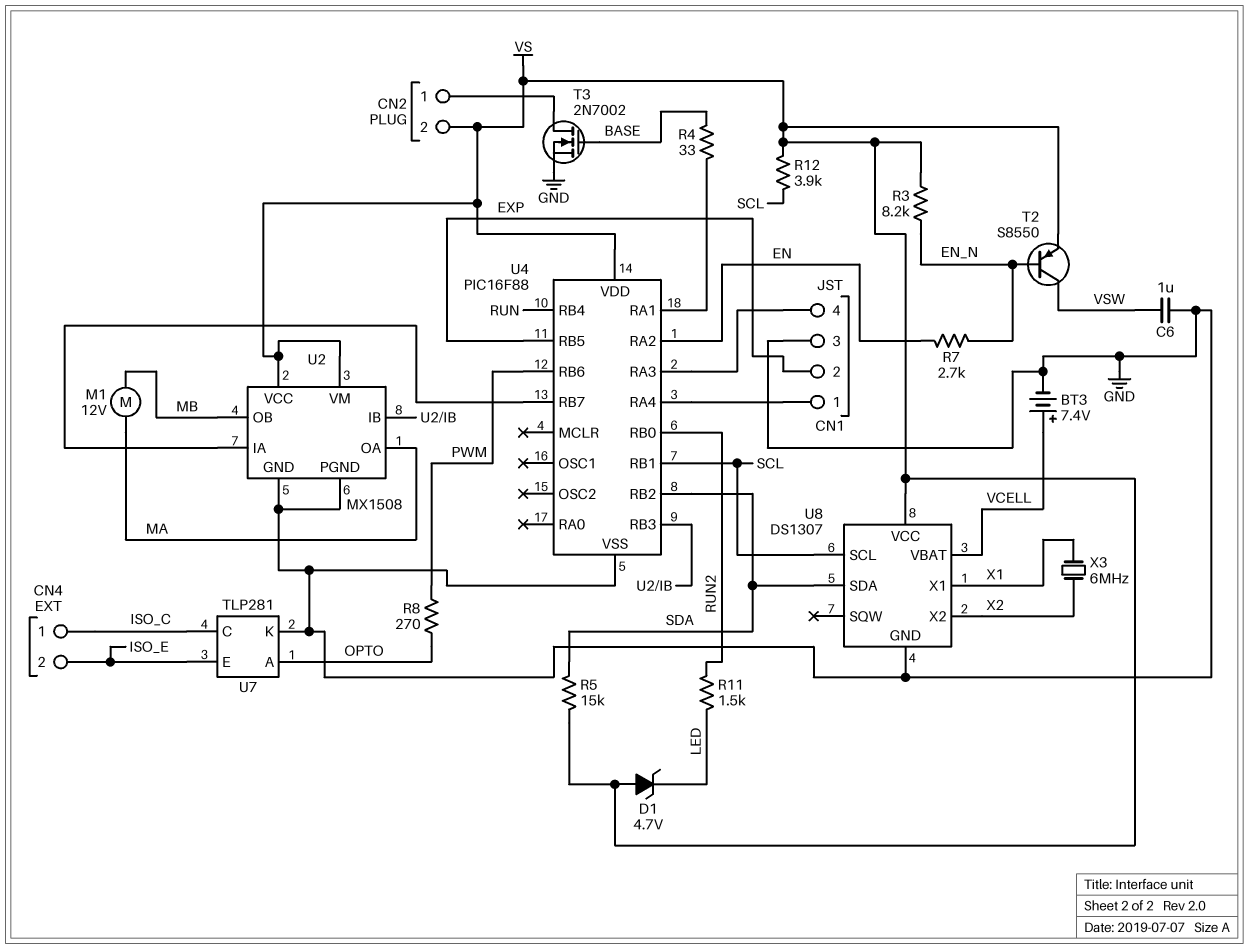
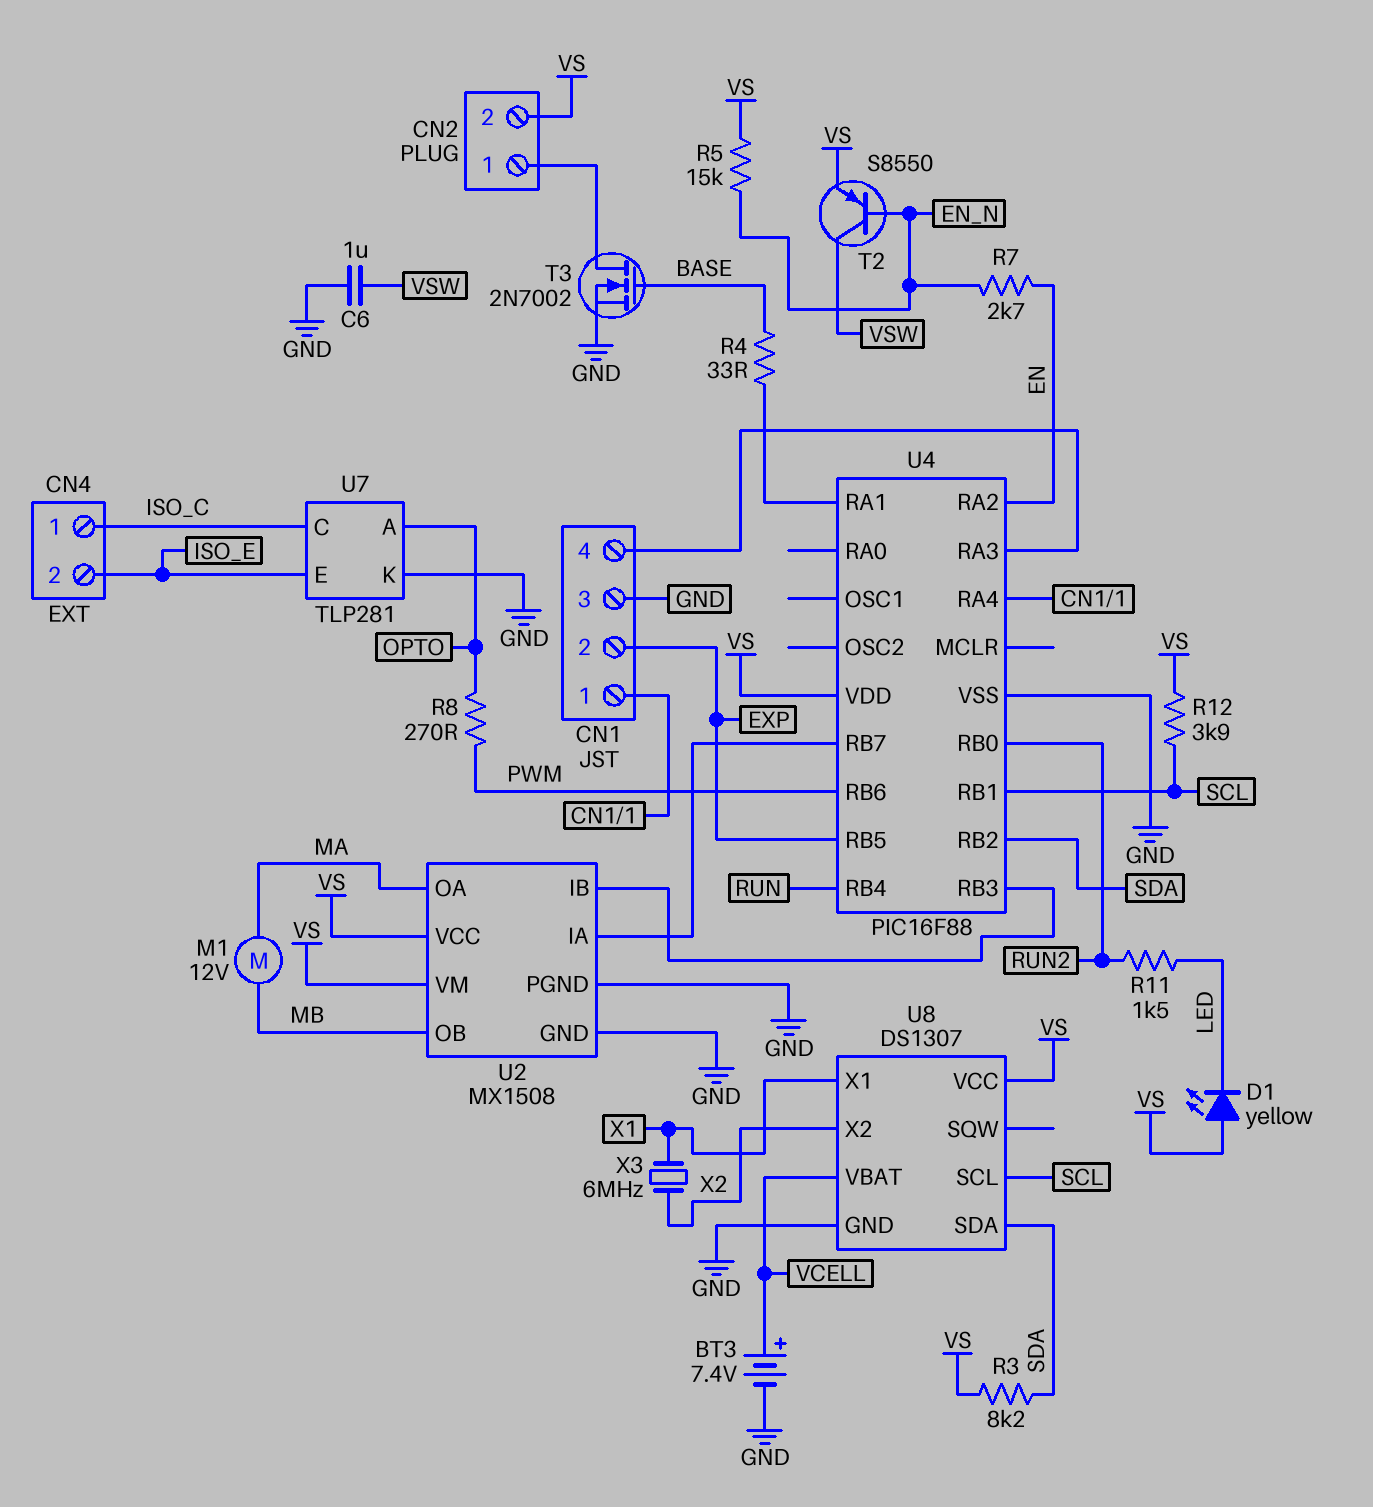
D1: zener 4.7V (A VS, K LED) -> LED yellow (A VS, K LED)
R3: 8.2k (EN_N, VS) -> 8.2k (SDA, VS)
R5: 15k (SDA, VS) -> 15k (EN_N, VS)

